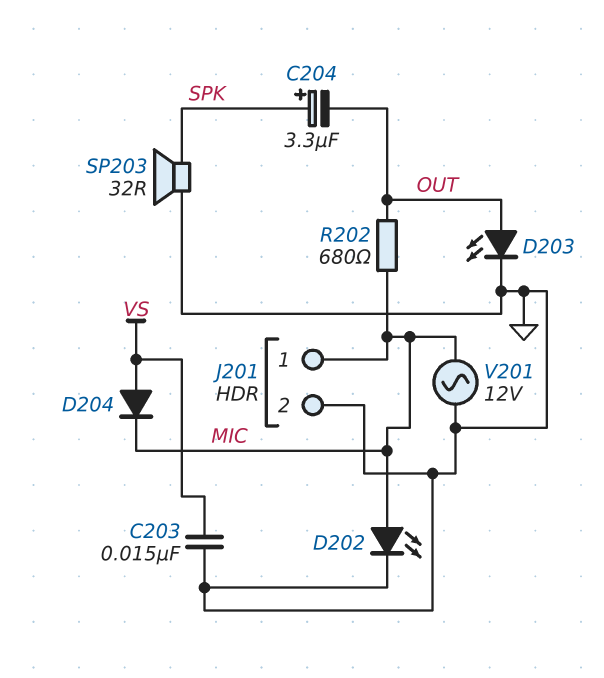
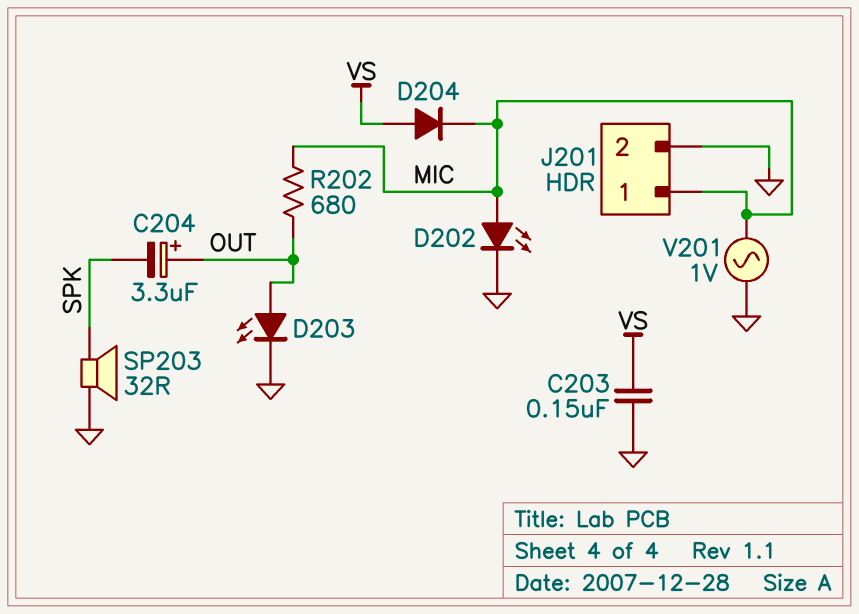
C203: 15nF (GND, VS) -> 150nF (GND, VS)
C204: 3.3uF (plus SPK, minus OUT) -> 3.3uF (plus OUT, minus SPK)
V201: AC 12V (GND, MIC) -> AC 1V (GND, MIC)

